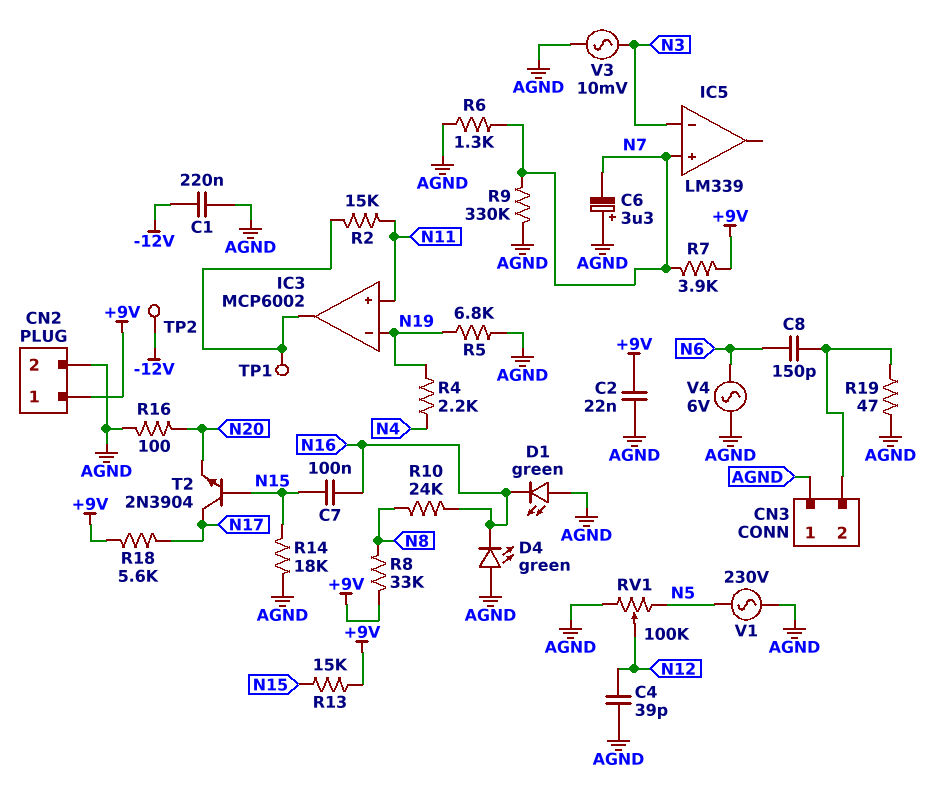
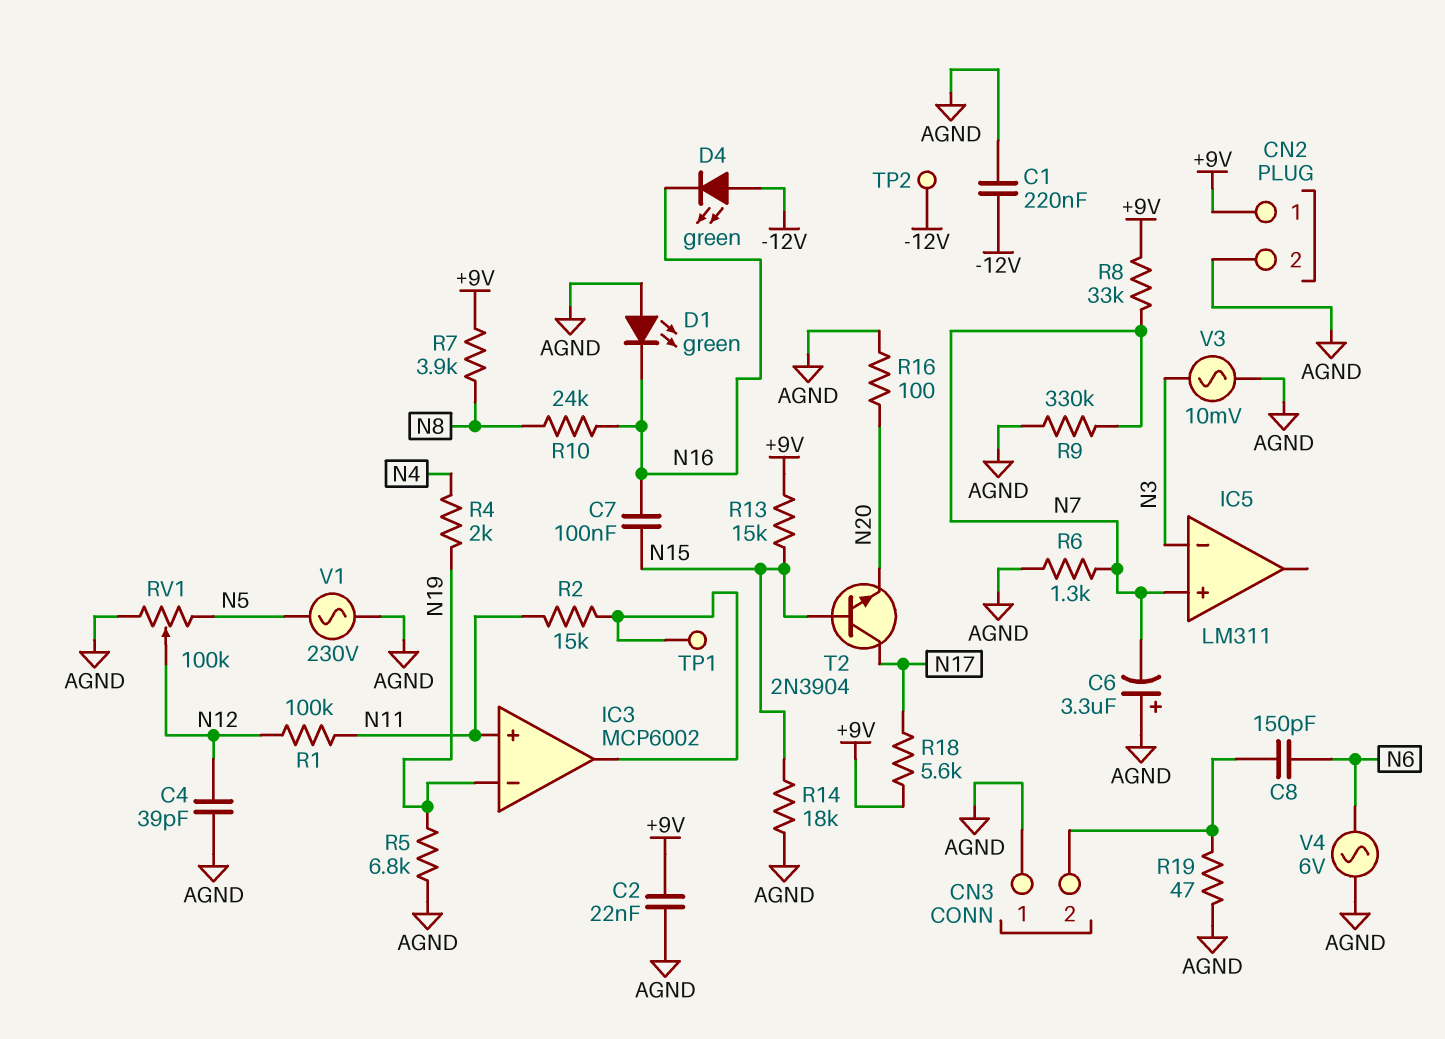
D4: LED green (A AGND, K N16) -> LED green (A -12V, K N16)
IC5: LM339 -> LM311
R1: none -> 100k (N11, N12)
R4: 2.2k (N4, N19) -> 2k (N4, N19)
R7: 3.9k (+9V, N7) -> 3.9k (+9V, N8)
R8: 33k (+9V, N8) -> 33k (+9V, N7)

